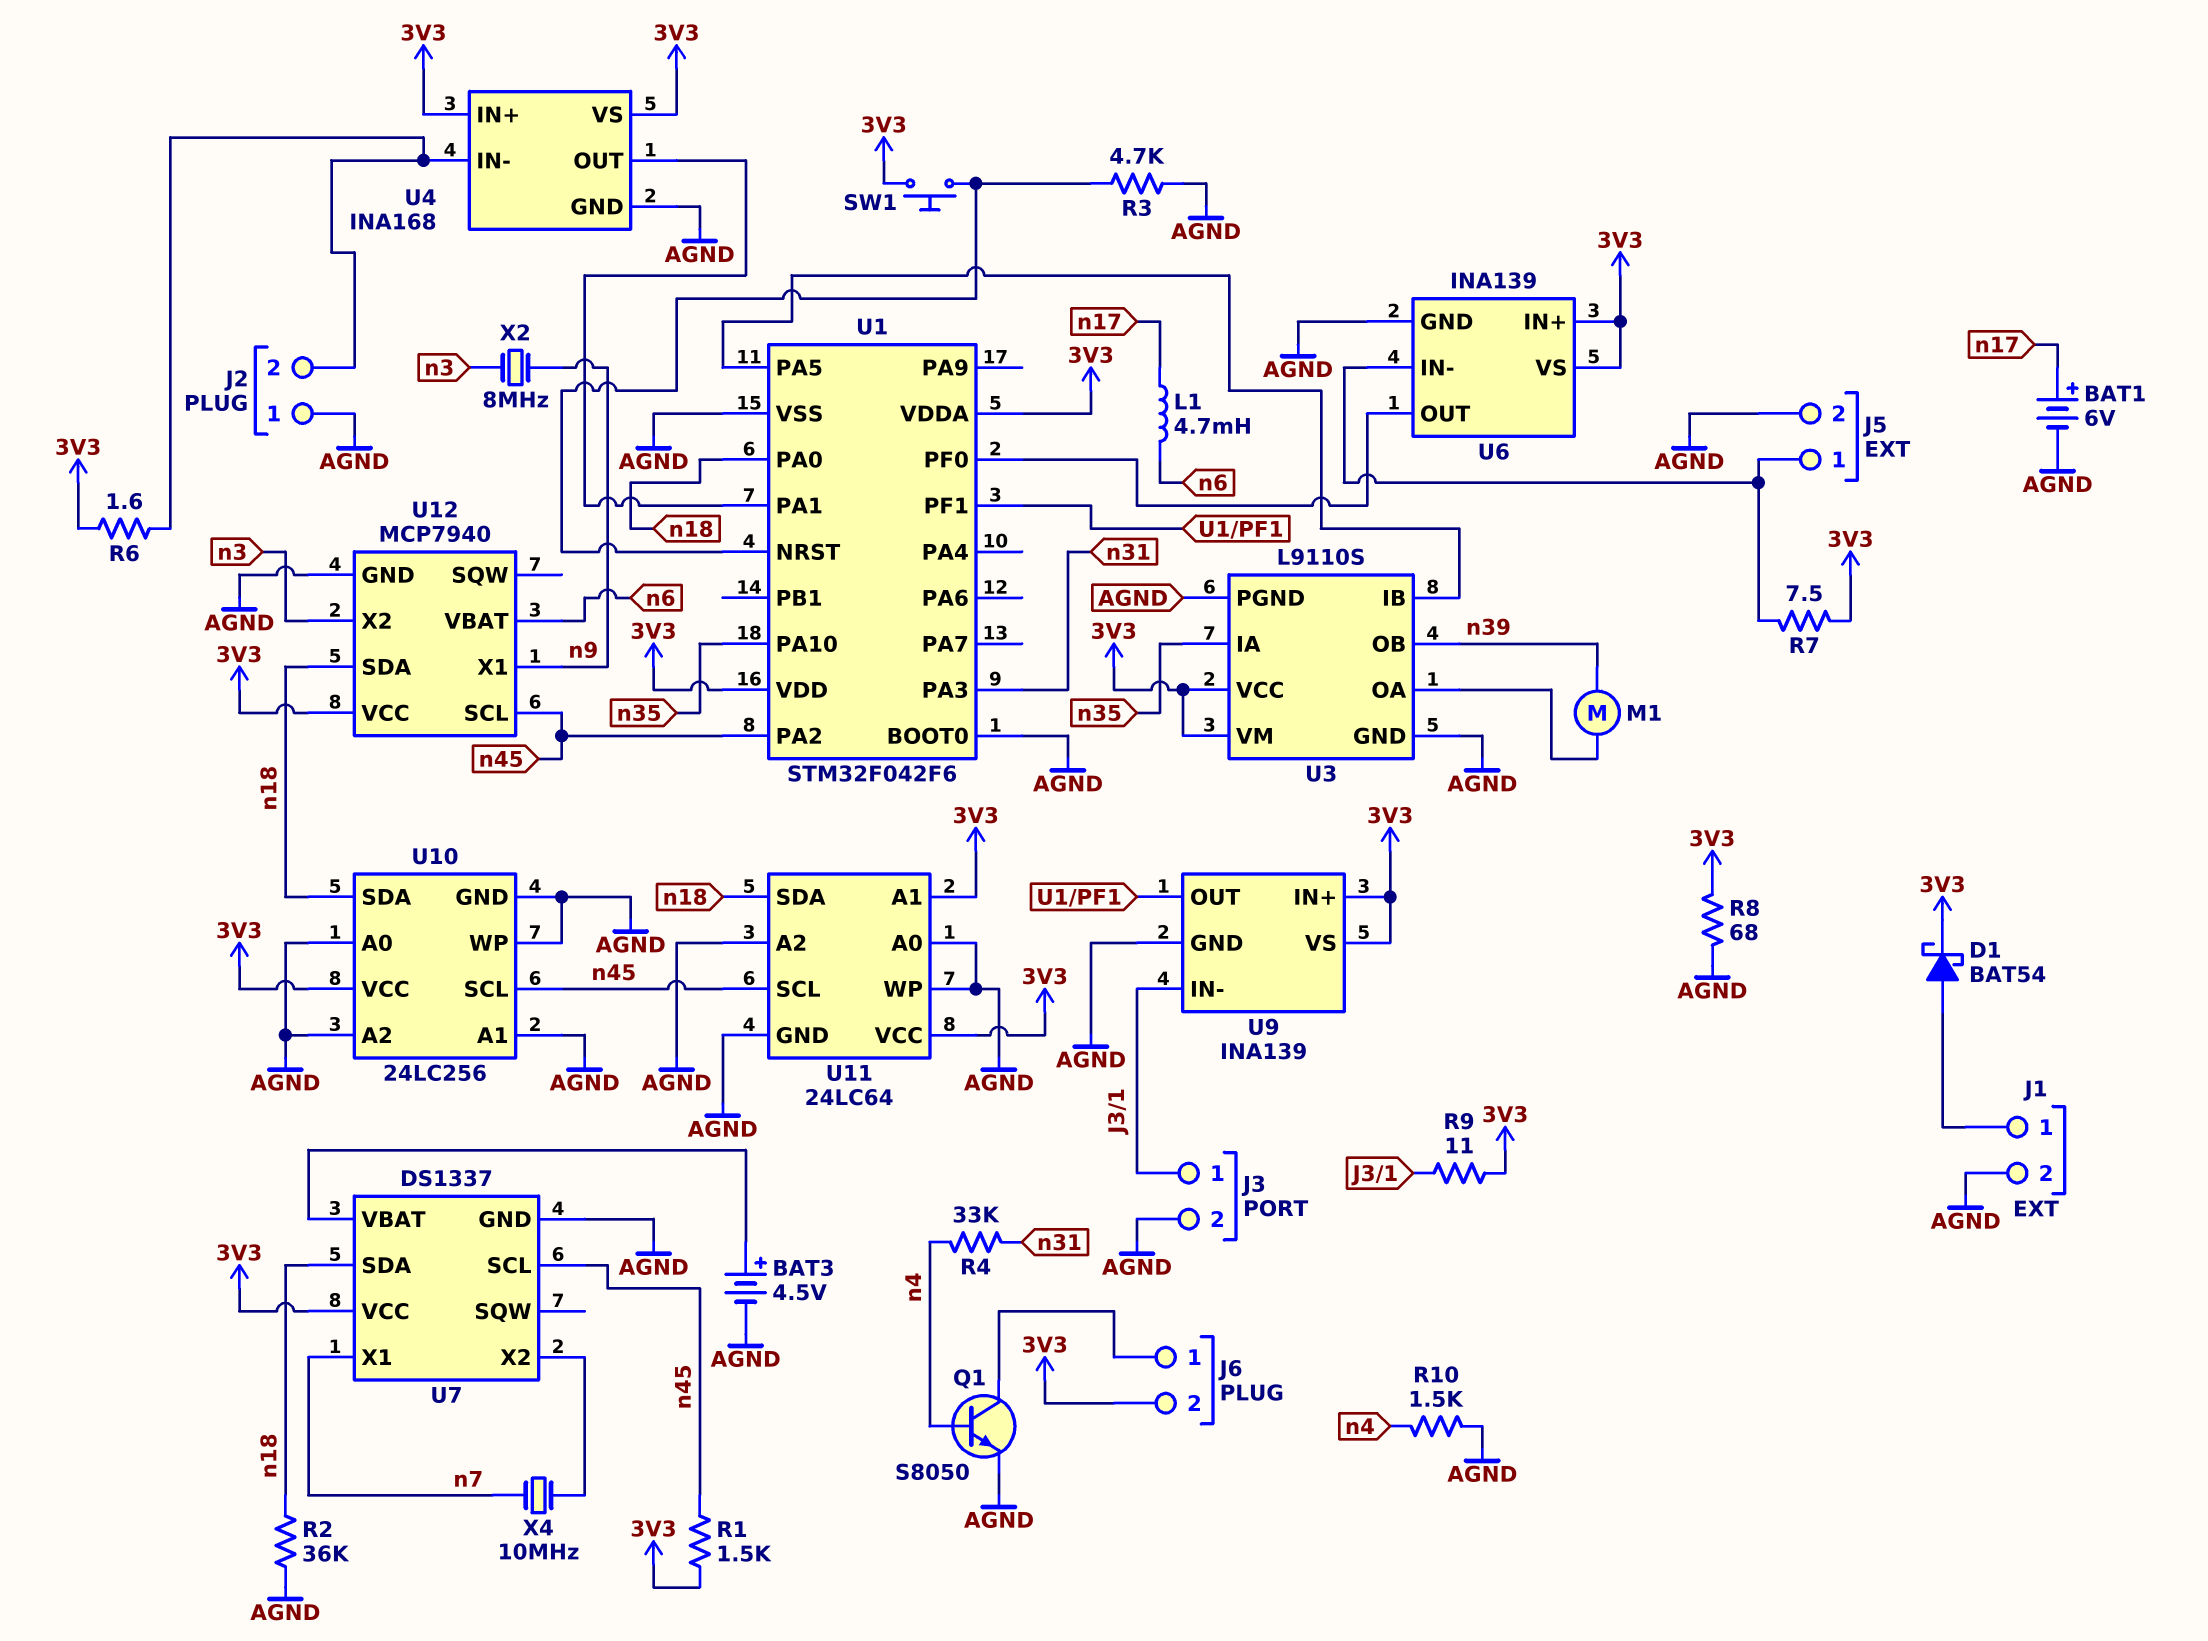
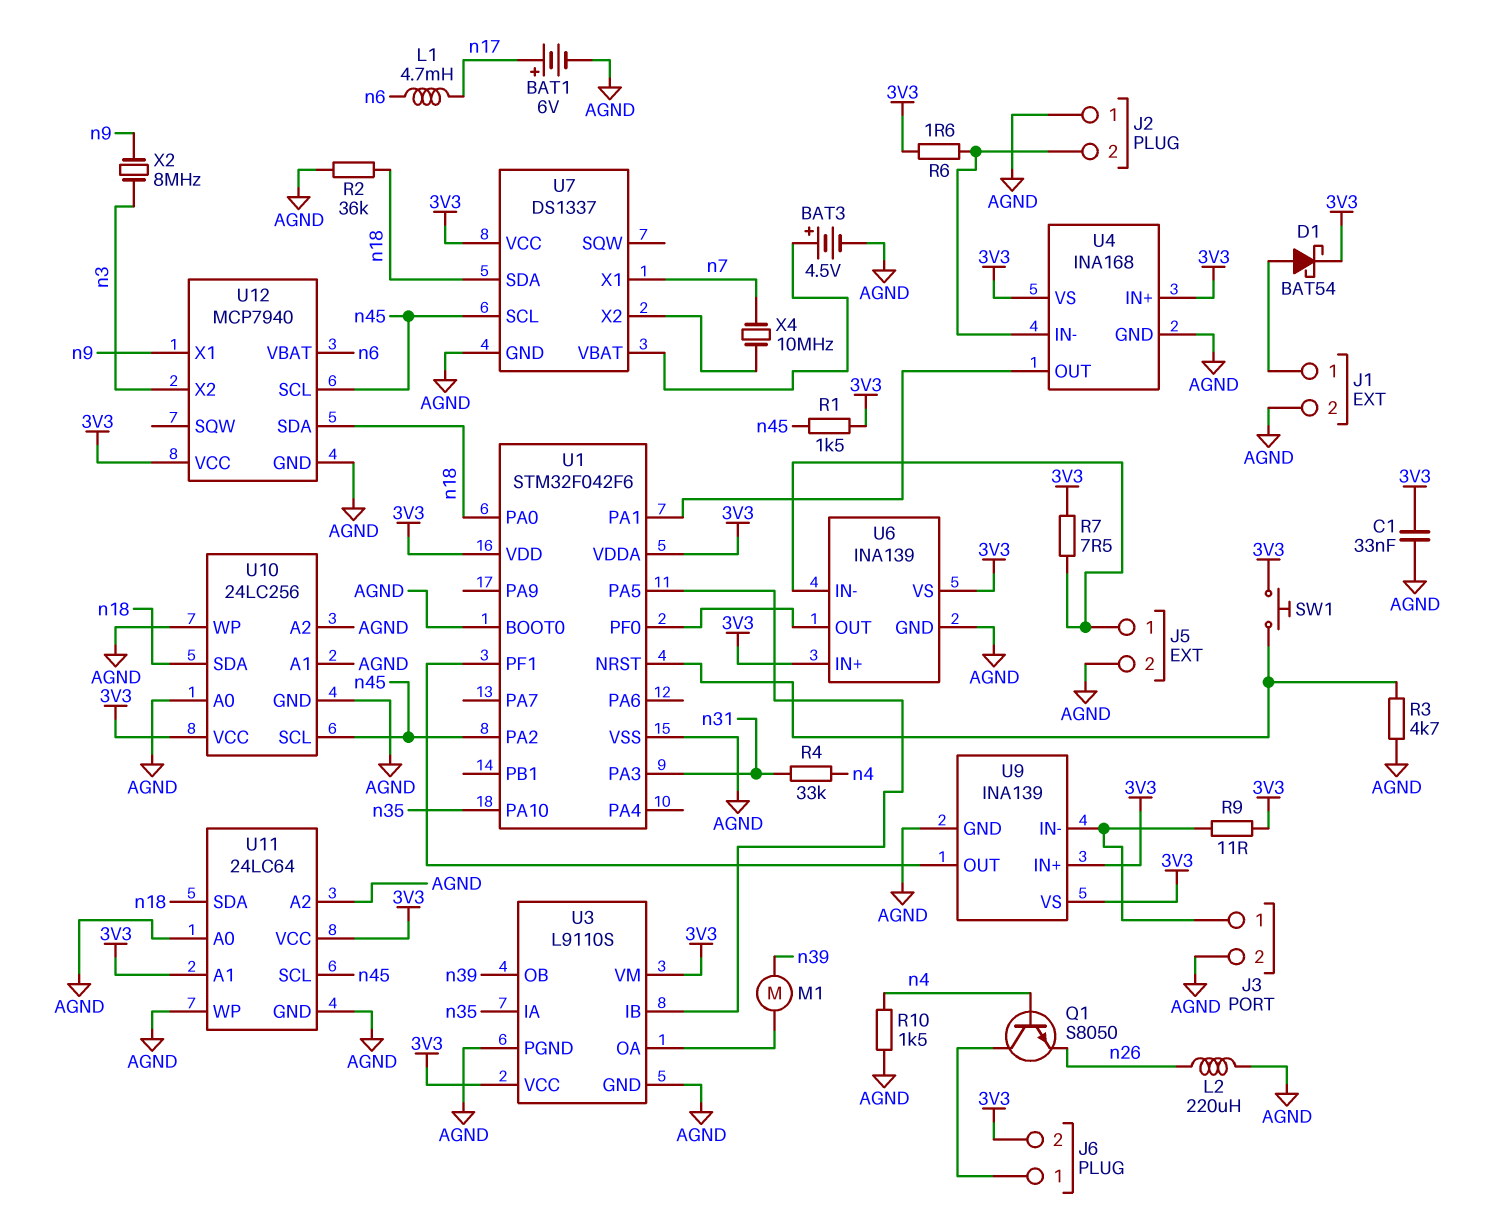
C1: none -> 33nF (3V3, AGND)
L2: none -> 220uH (AGND, n26)
Q1: NPN S8050 (B n4, C J6/1, E AGND) -> NPN S8050 (B n4, C J6/1, E n26)
R8: 68 (3V3, AGND) -> none

